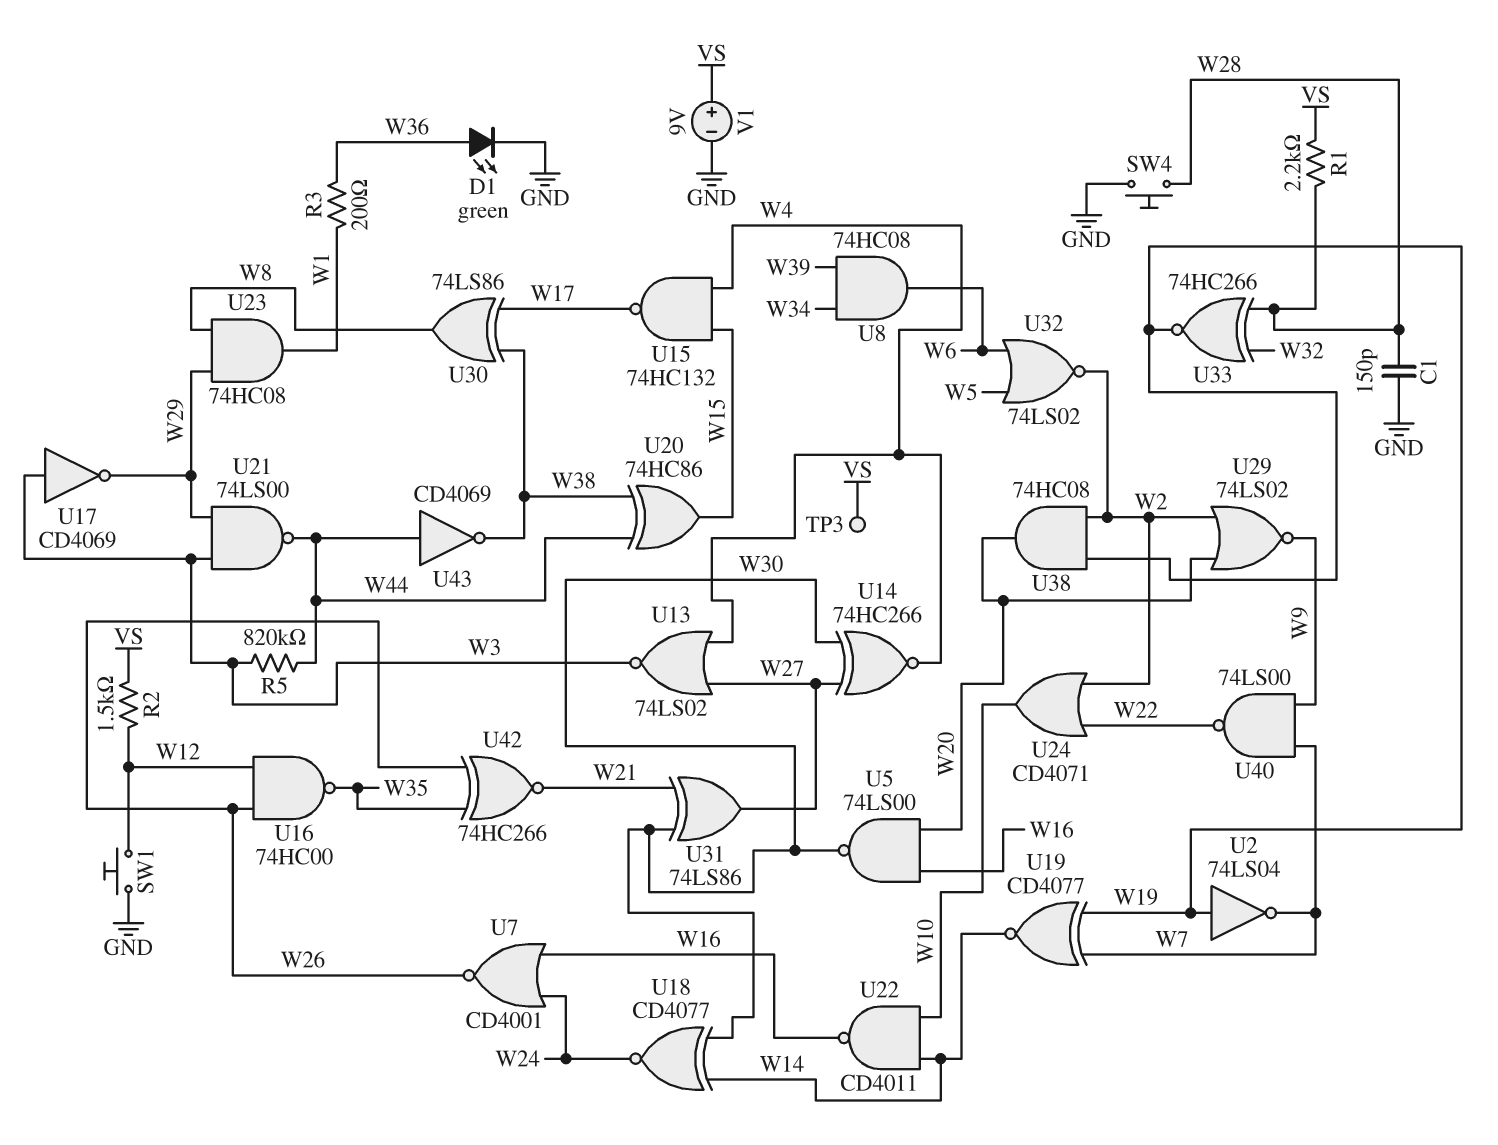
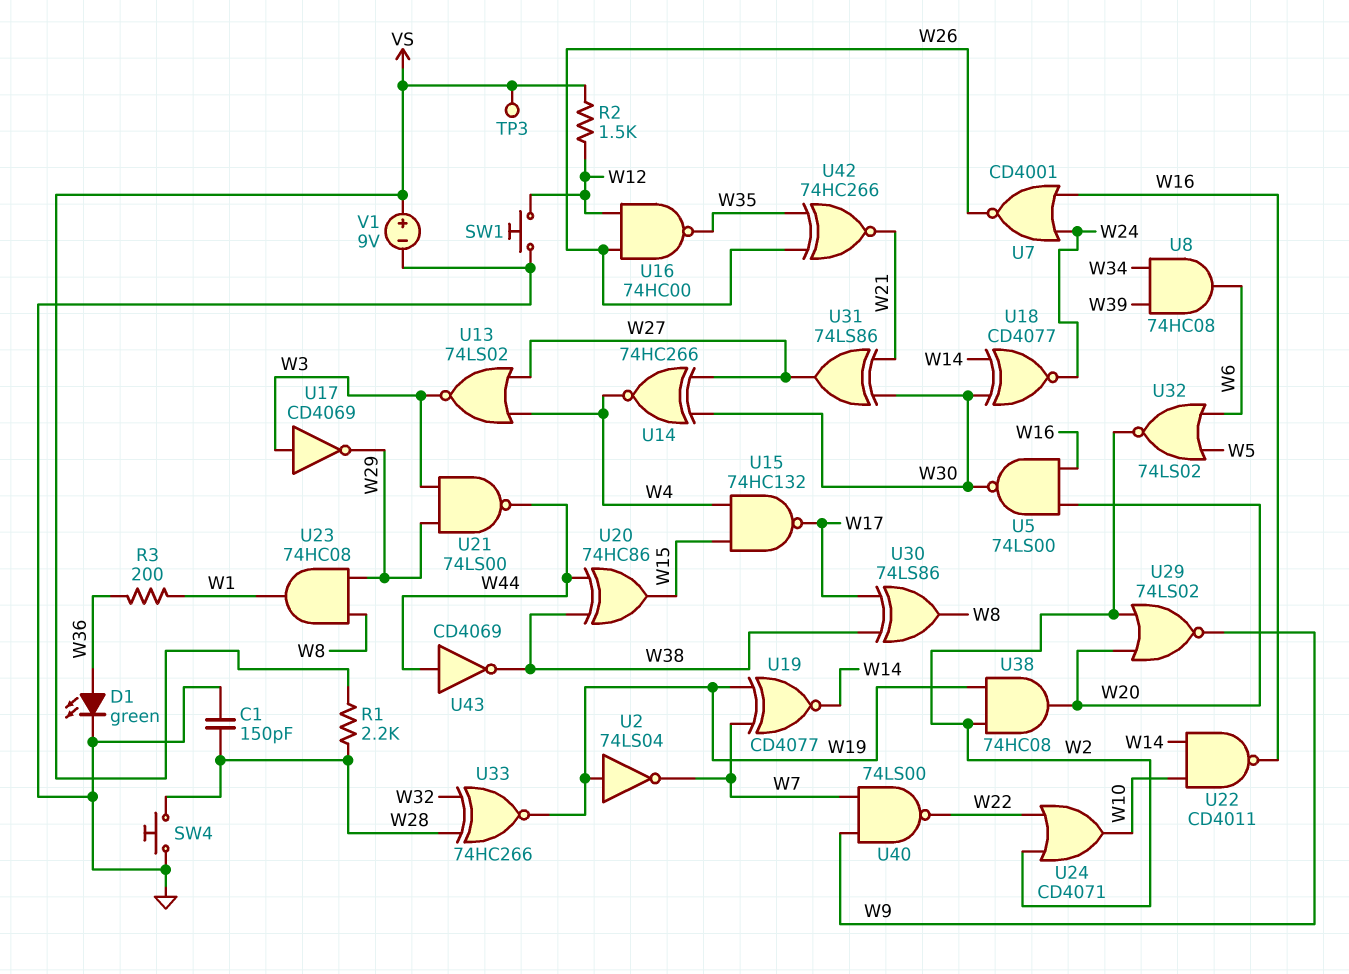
R5: 820k (W3, W44) -> none

